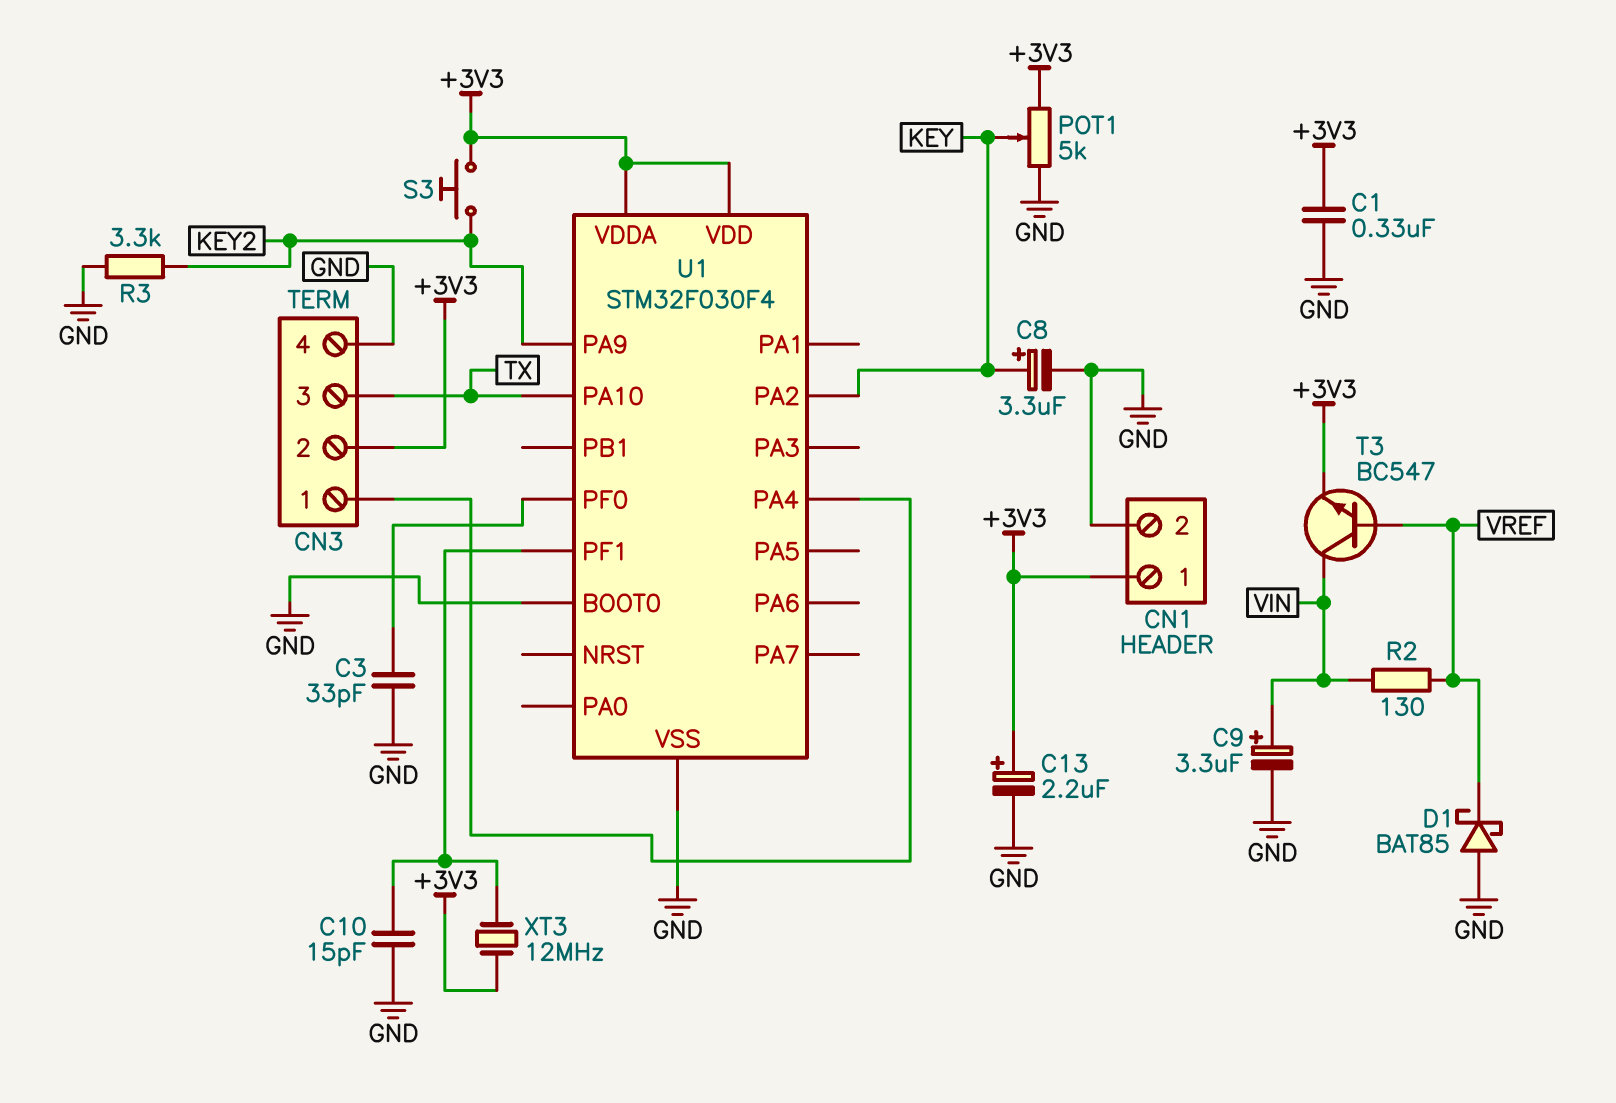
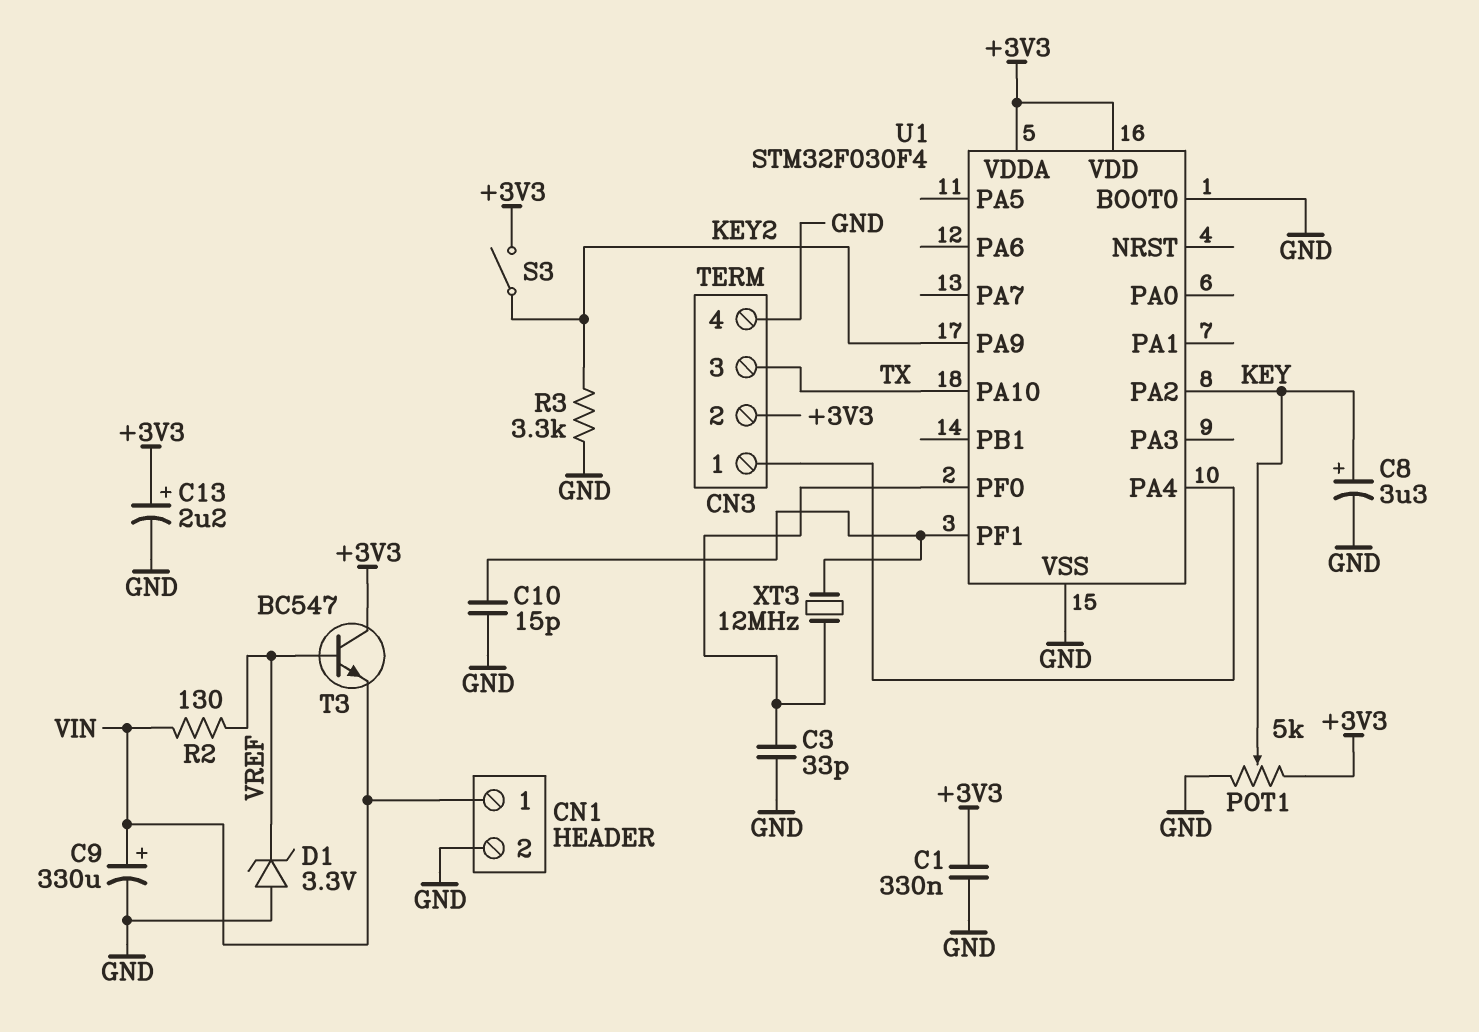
C9: 3.3uF (plus VIN, minus GND) -> 330uF (plus VIN, minus GND)
CN1 pin 1: +3V3 -> VIN
D1: schottky BAT85 (A GND, K VREF) -> zener 3.3V (A GND, K VREF)
S3: button (+3V3, KEY2) -> switch (+3V3, KEY2)
T3: NPN BC547 (B VREF, C VIN, E +3V3) -> NPN BC547 (B VREF, C +3V3, E VIN)
XT3: 12MHz (+3V3, U1/PF1) -> 12MHz (U1/PF0, U1/PF1)

